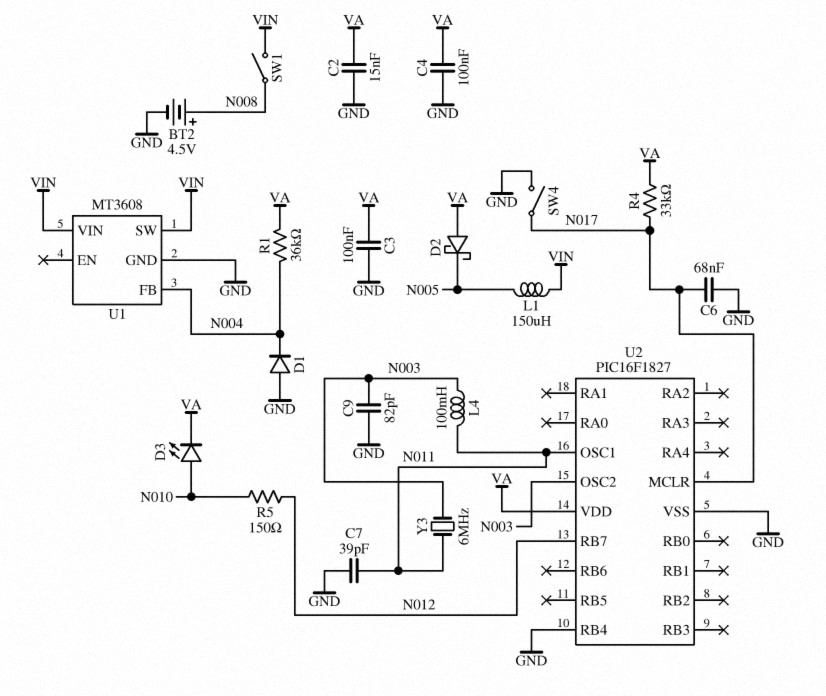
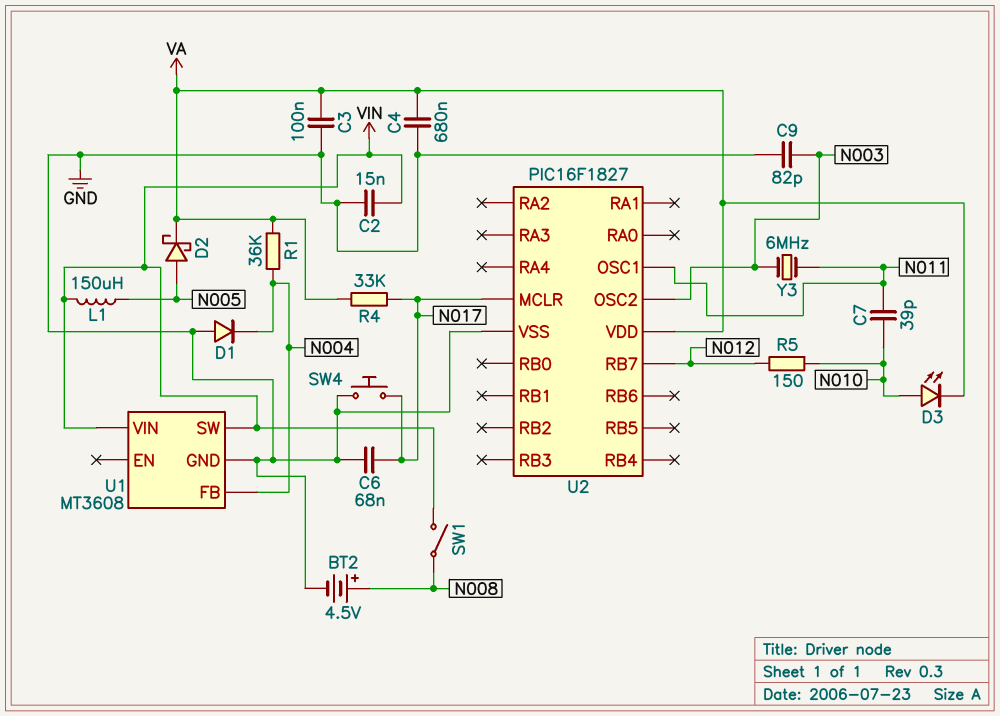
C2: 15nF (GND, VA) -> 15nF (GND, VIN)
C4: 100nF (GND, VA) -> 680nF (GND, VA)
C7: 39pF (GND, N011) -> 39pF (N010, N011)
D2: schottky (A VA, K N005) -> schottky (A N005, K VA)
L4: 100mH (N003, N011) -> none
SW4: switch (GND, N017) -> button (GND, N017)
U2 pin RB4: GND -> none

